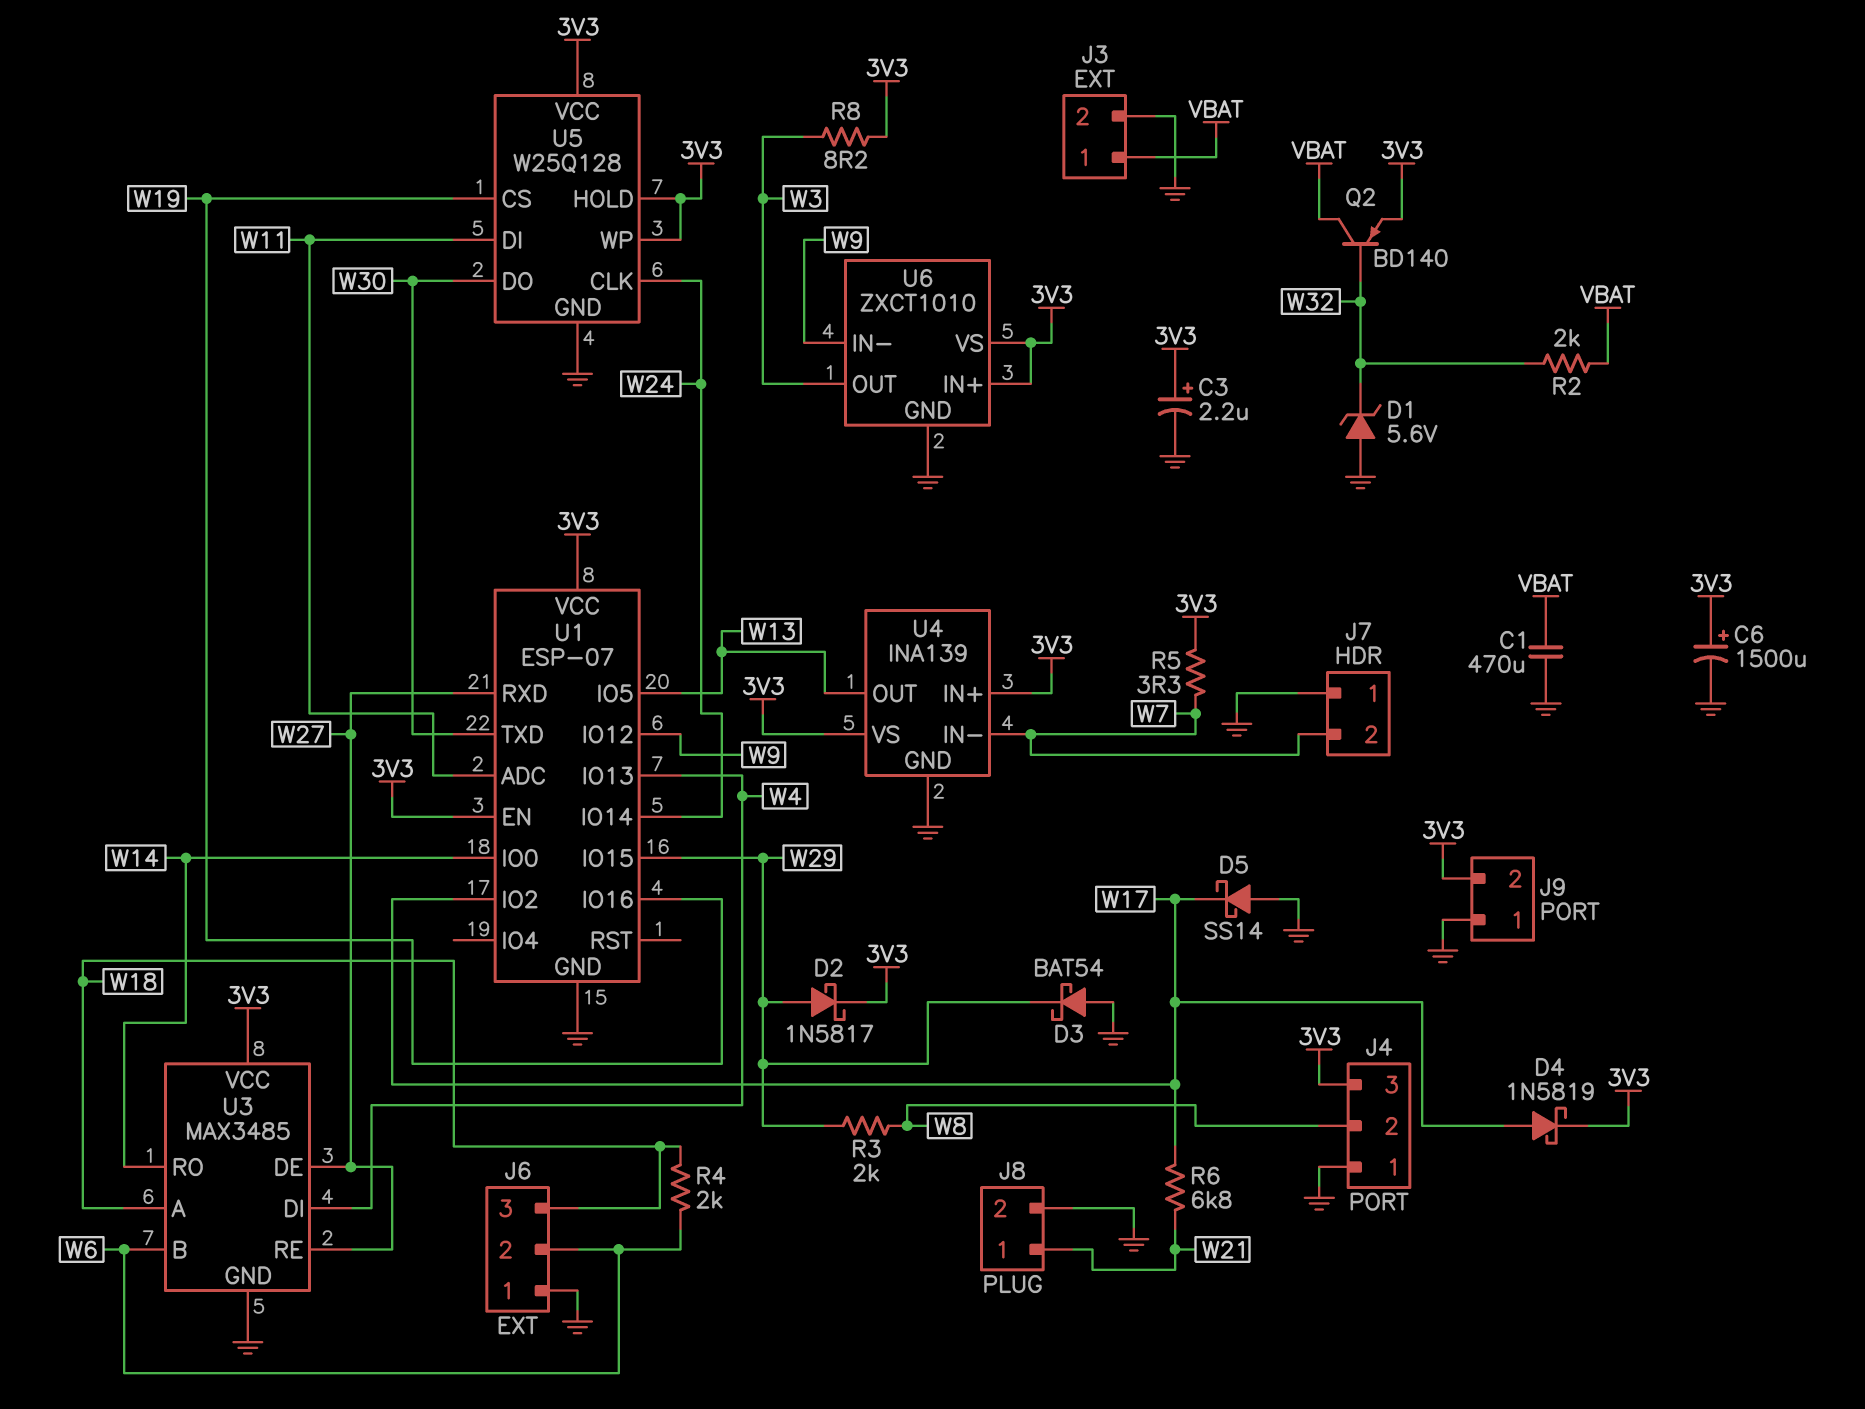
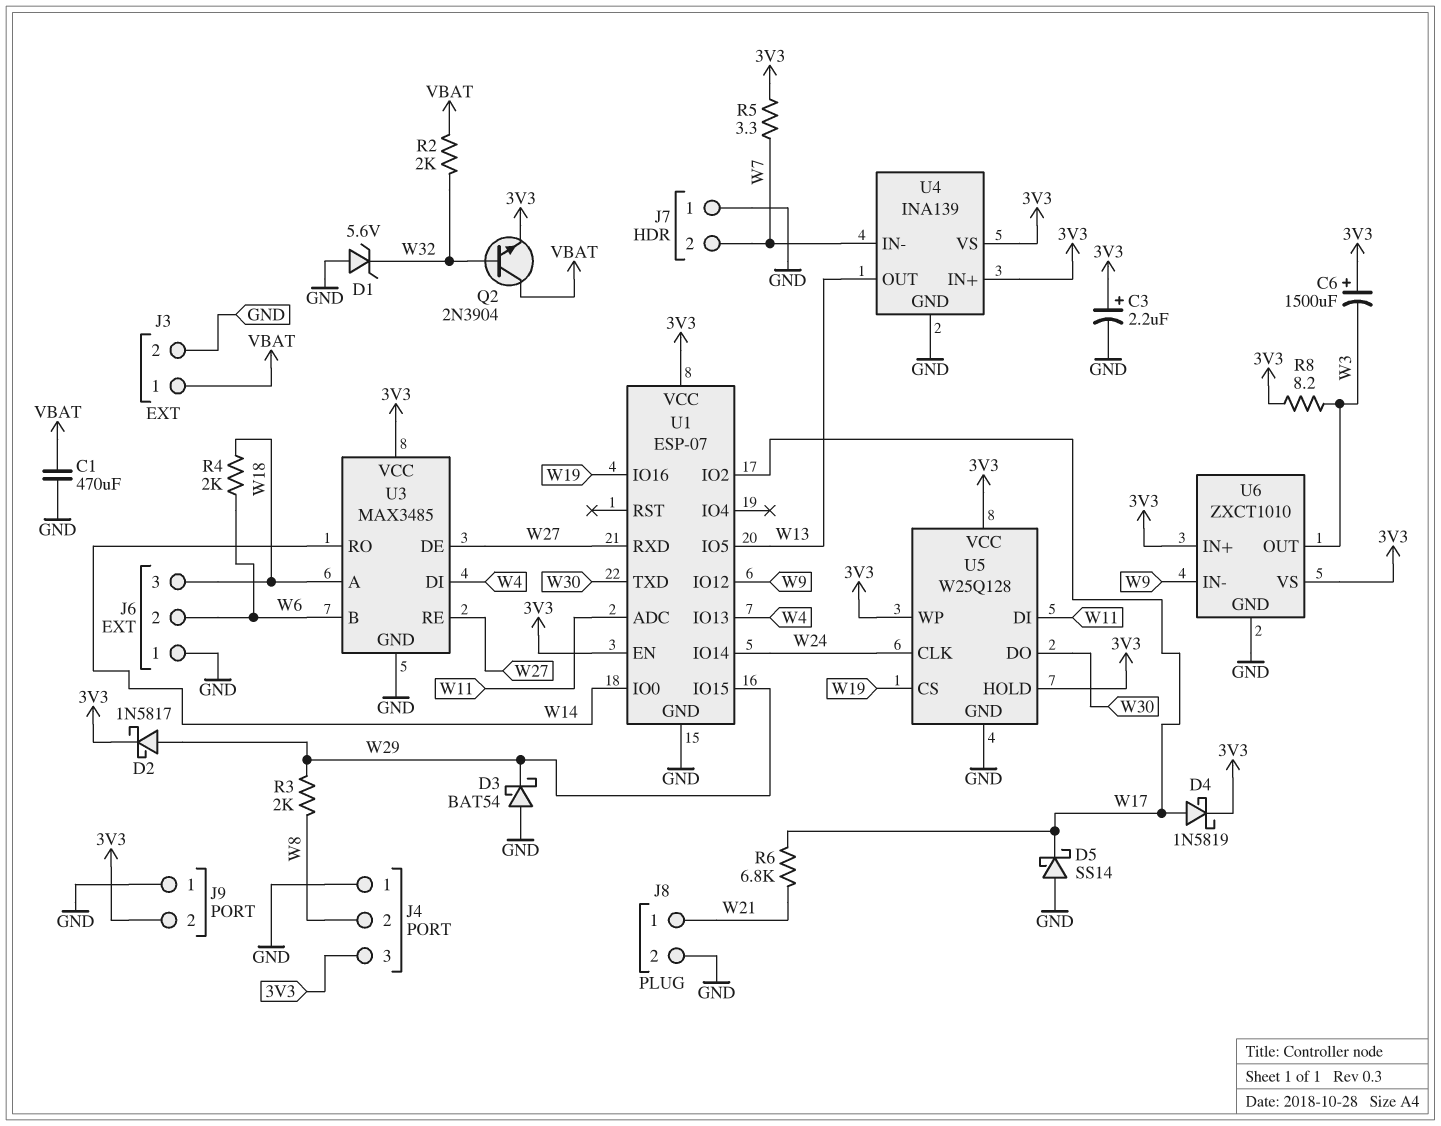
C6: 1500uF (plus 3V3, minus GND) -> 1500uF (plus 3V3, minus W3)
Q2: PNP BD140 (B W32, C VBAT, E 3V3) -> NPN 2N3904 (B W32, C VBAT, E 3V3)

